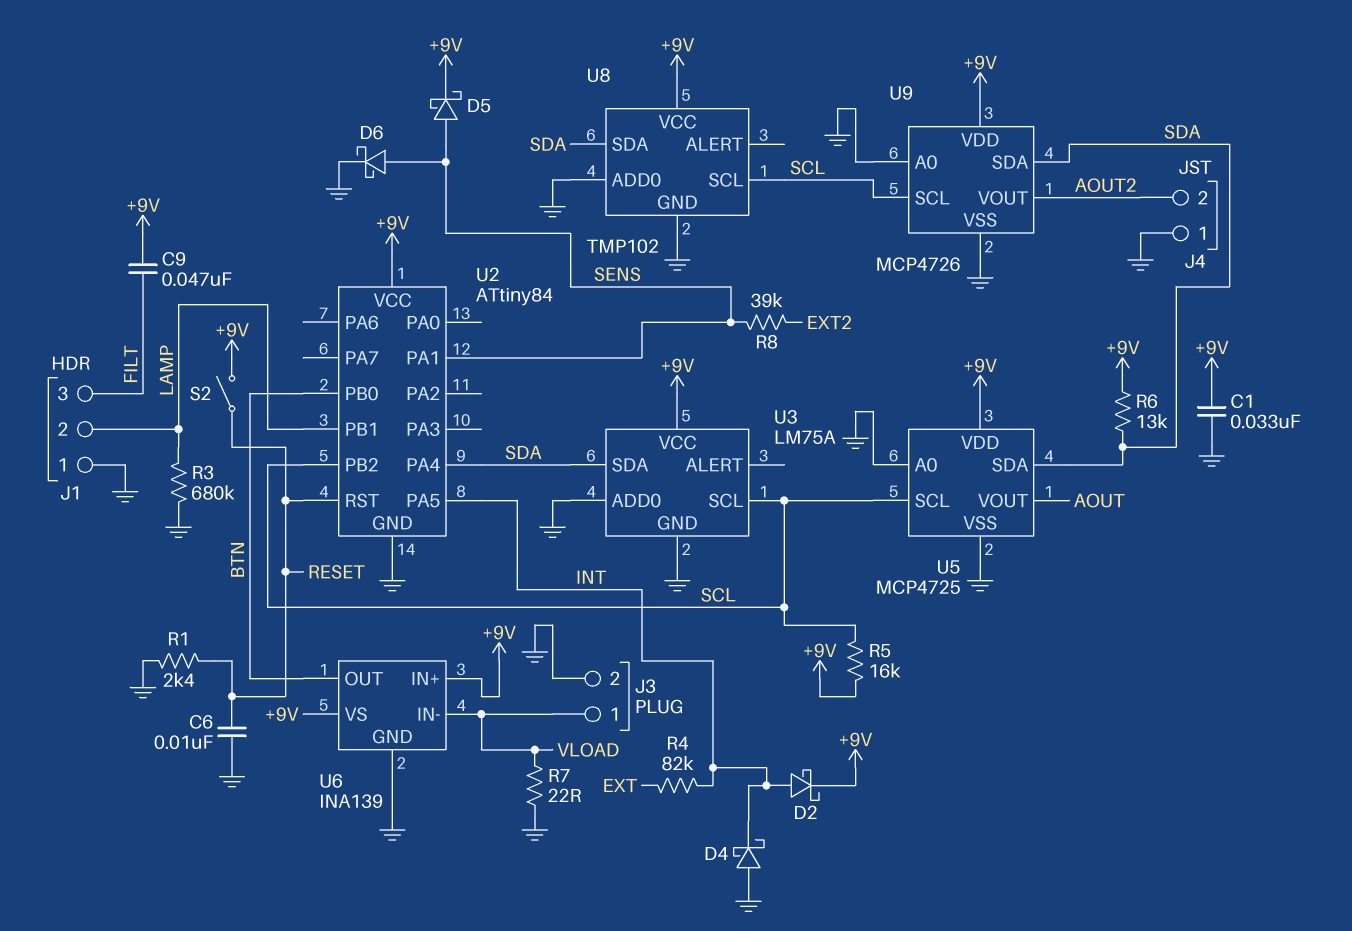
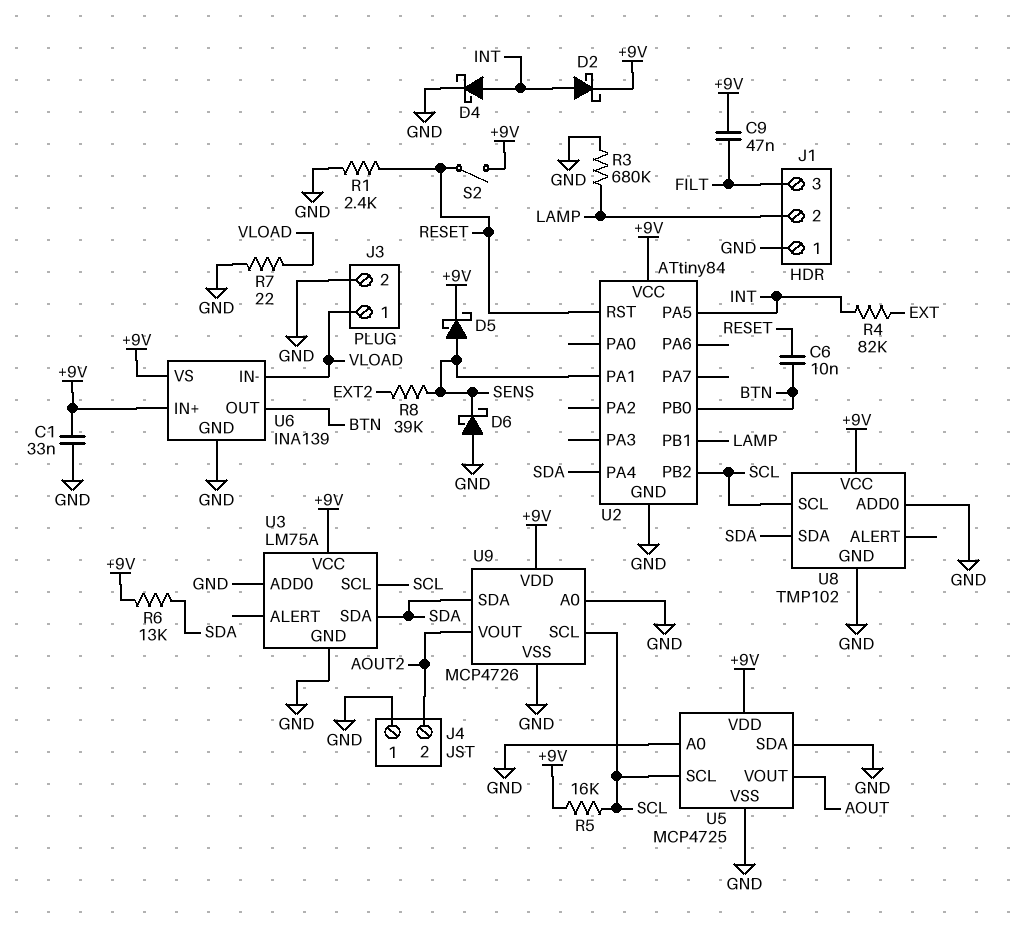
C6: 10nF (GND, RESET) -> 10nF (BTN, RESET)
D4: schottky (A GND, K INT) -> schottky (A INT, K GND)
D6: schottky (A SENS, K GND) -> schottky (A GND, K SENS)
U5 pin SDA: SDA -> GND

